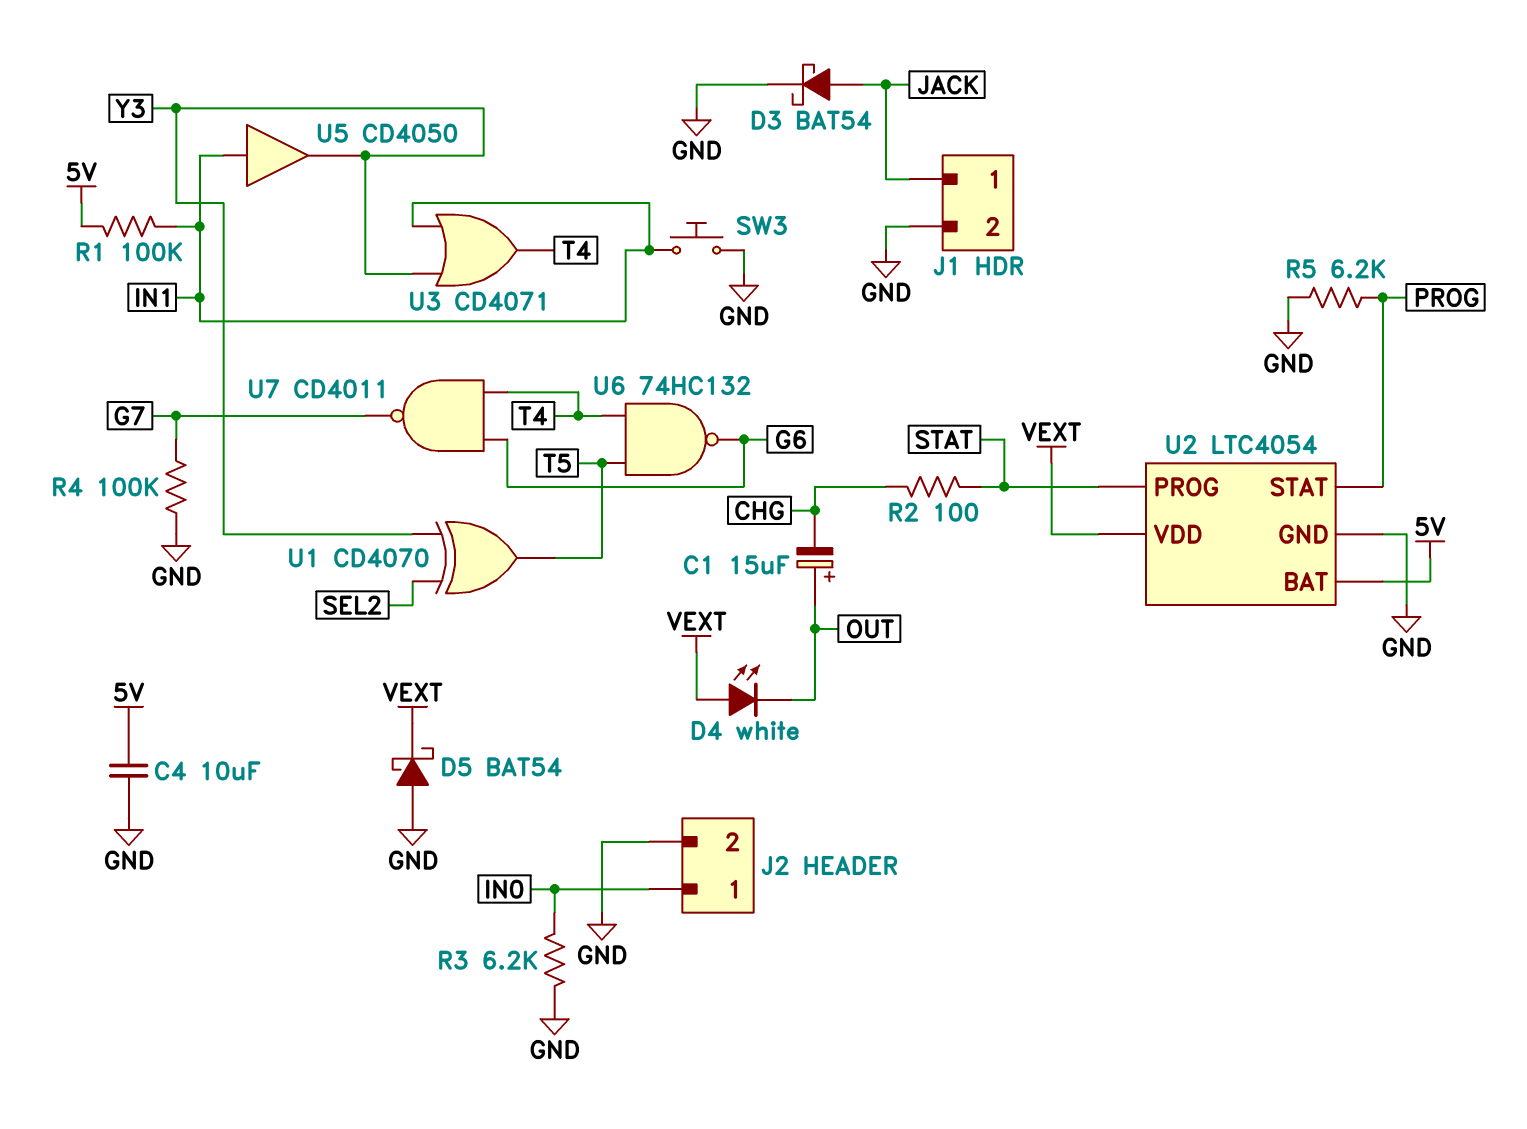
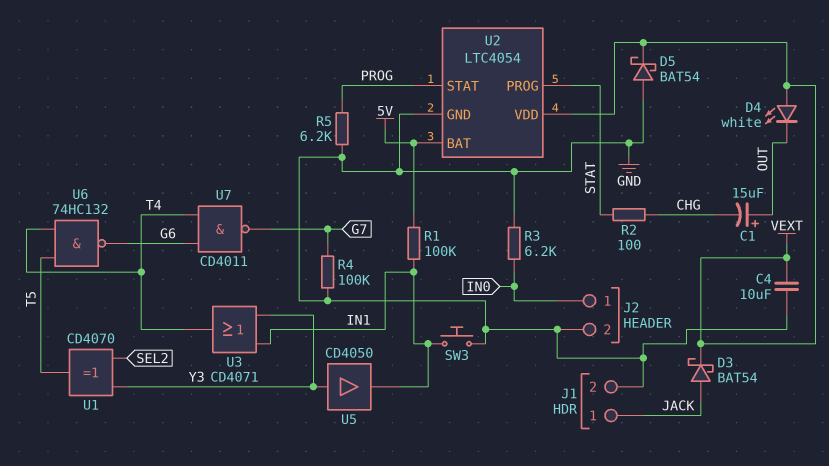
C4: 10uF (5V, GND) -> 10uF (GND, VEXT)
D3: schottky BAT54 (A JACK, K GND) -> schottky BAT54 (A JACK, K VEXT)
U5: buffer CD4050 (in IN1, out Y3) -> buffer CD4050 (in Y3, out IN1)

